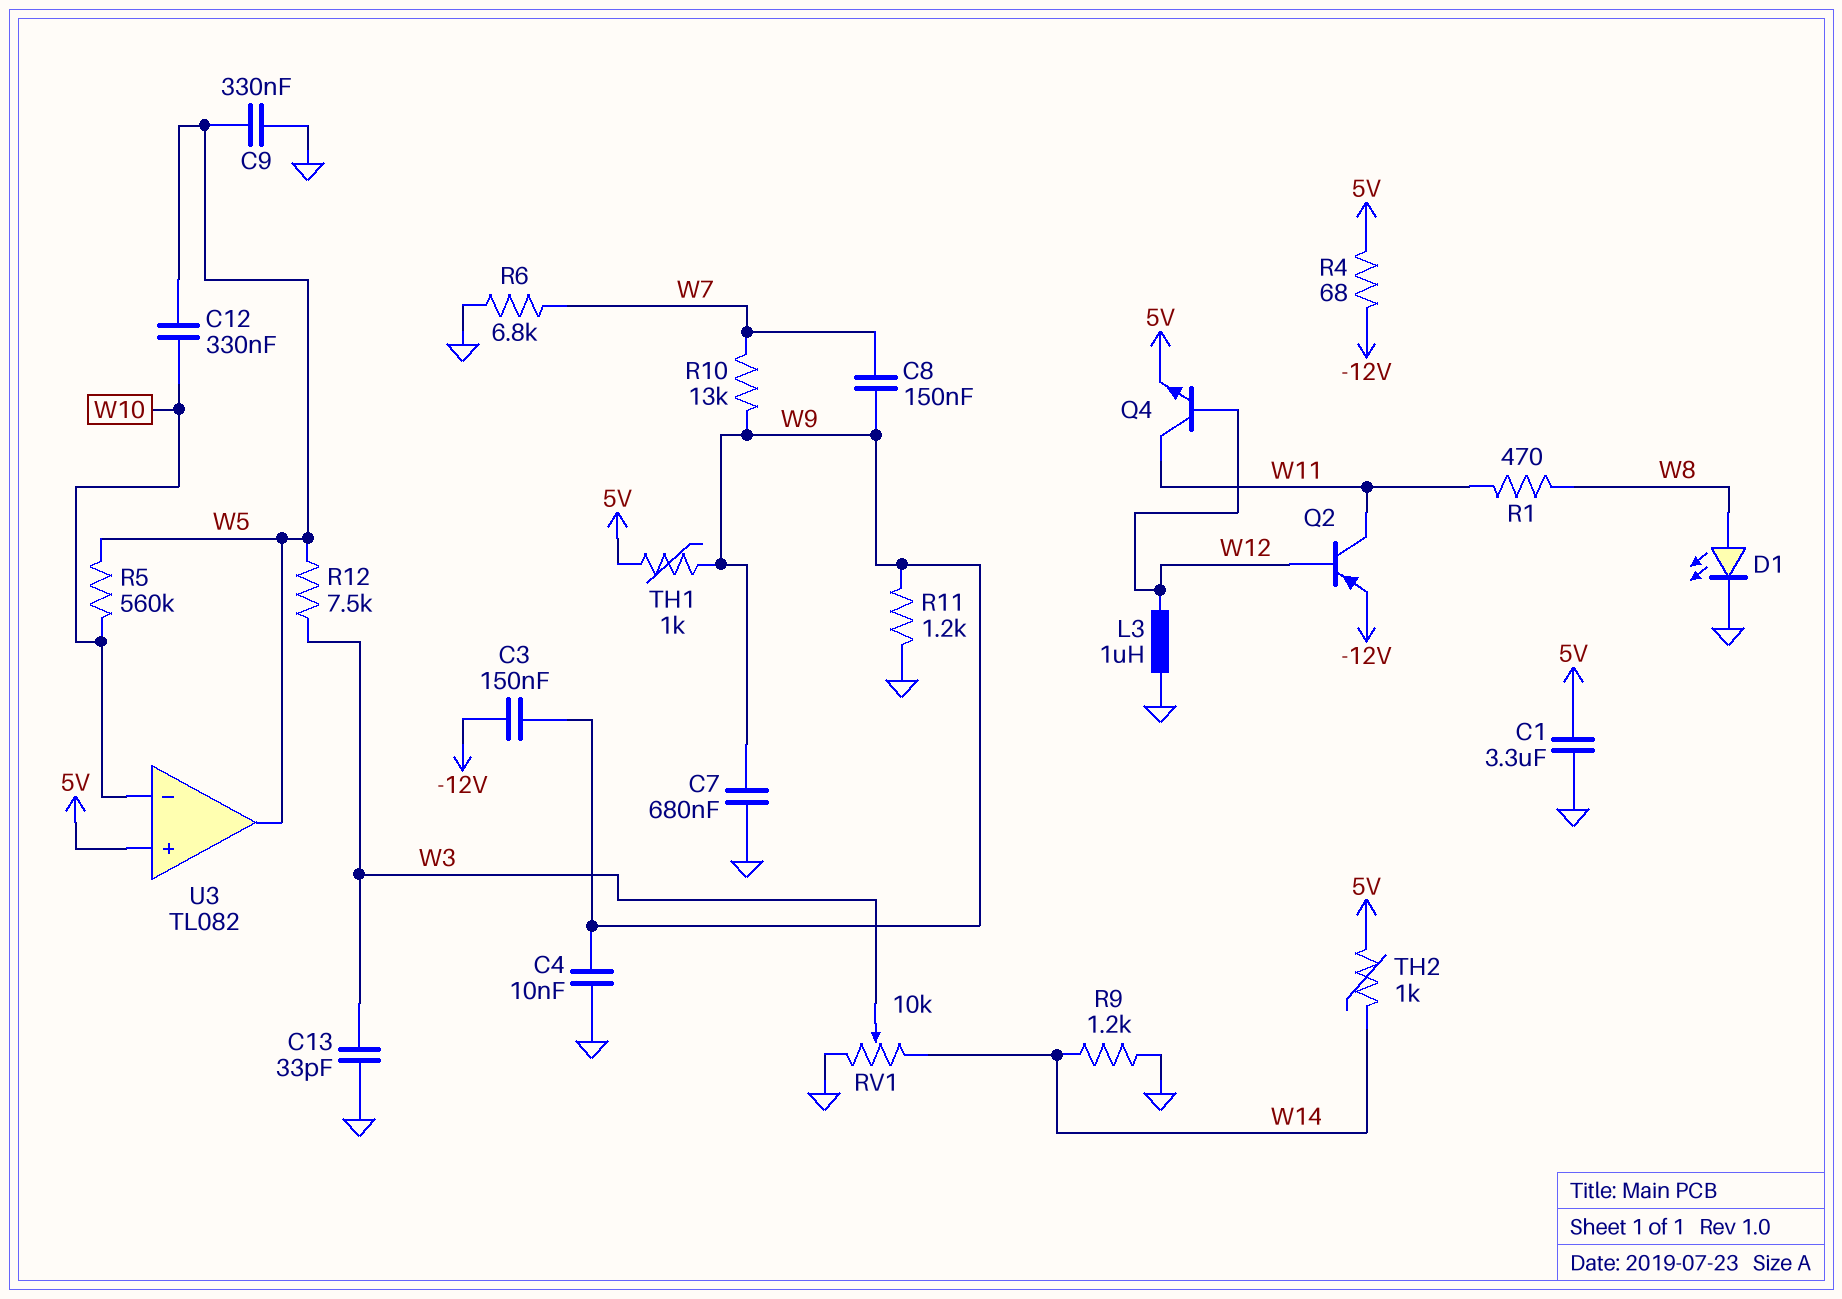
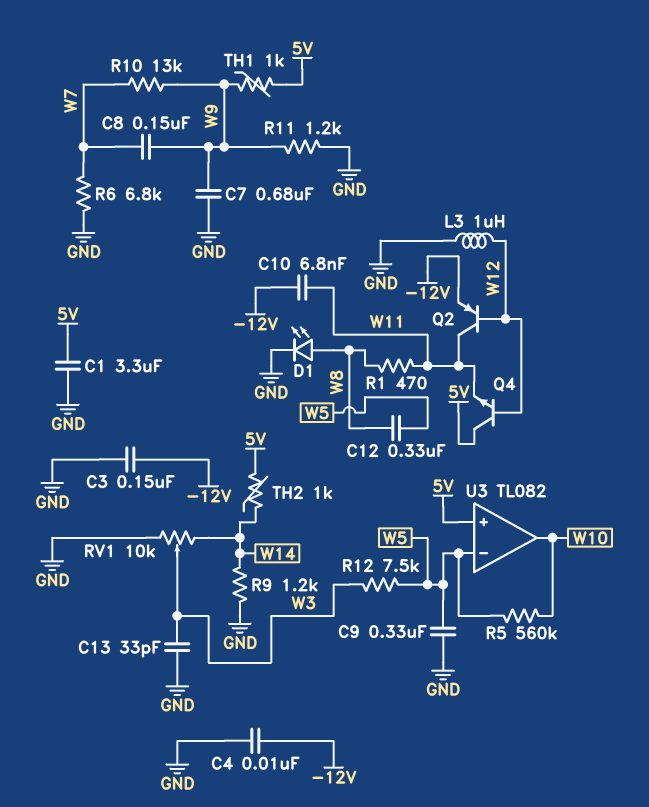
C3: 150nF (-12V, W9) -> 150nF (-12V, GND)
C4: 10nF (GND, W9) -> 10nF (-12V, GND)
C10: none -> 6.8nF (-12V, W11)
C12: 330nF (W5, W10) -> 330nF (W5, W8)
Q4: NPN (B W12, C W11, E 5V) -> NPN (B W12, C 5V, E W11)
R4: 68 (-12V, 5V) -> none
U3 pin in-: W10 -> W5
U3 pin out: W5 -> W10

